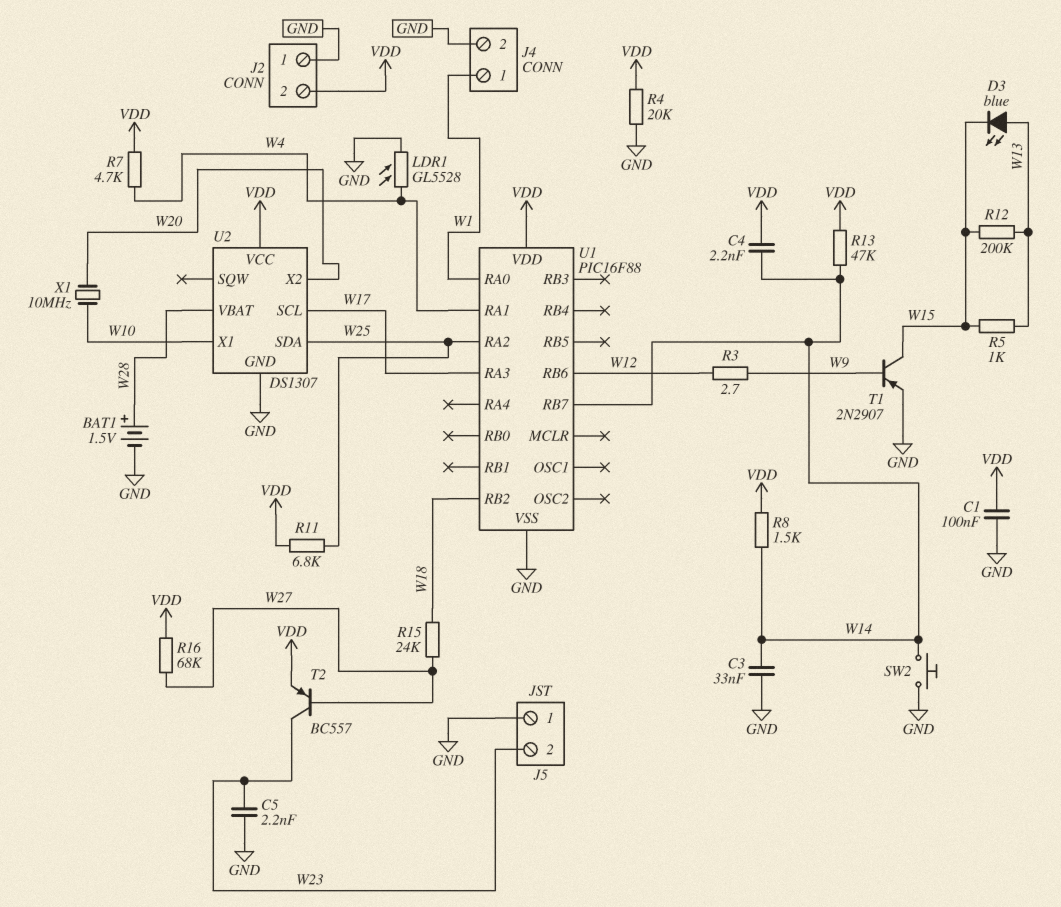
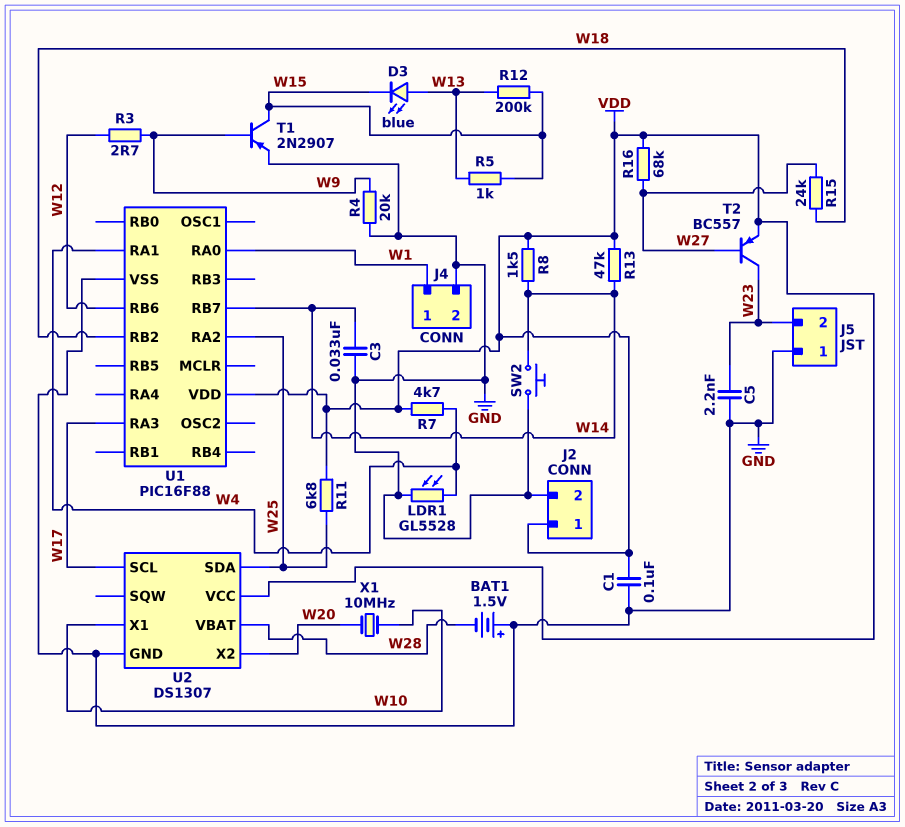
BAT1: 1.5V (plus W28, minus GND) -> 1.5V (plus GND, minus W28)
C4: 2.2nF (VDD, W14) -> none
J2 pin 1: GND -> VDD
J2 pin 2: VDD -> GND
R4: 20k (GND, VDD) -> 20k (GND, W9)

